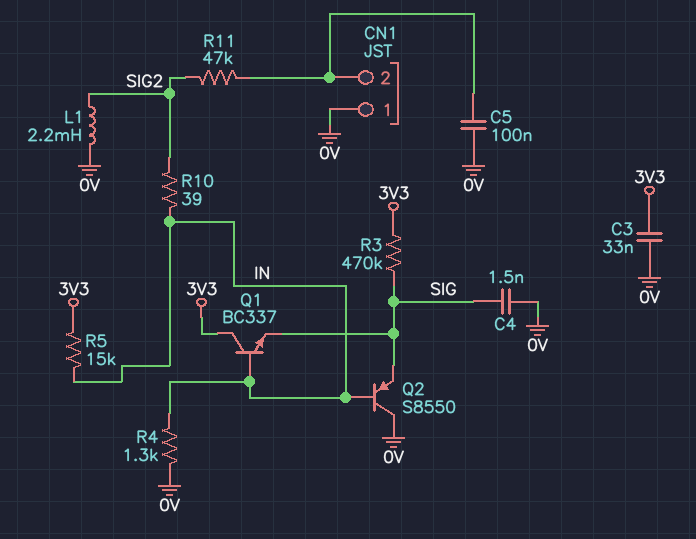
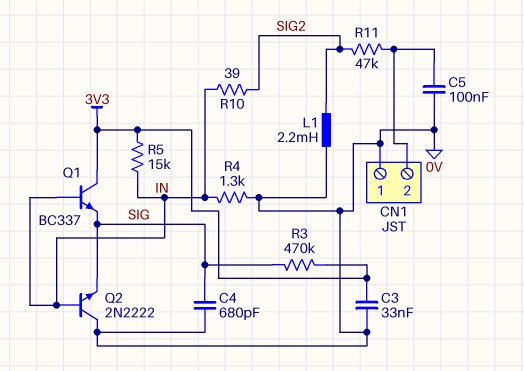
C4: 1.5nF (0V, SIG) -> 680pF (0V, SIG)
Q2: PNP S8550 (B IN, C 0V, E SIG) -> NPN 2N2222 (B IN, C 0V, E SIG)

